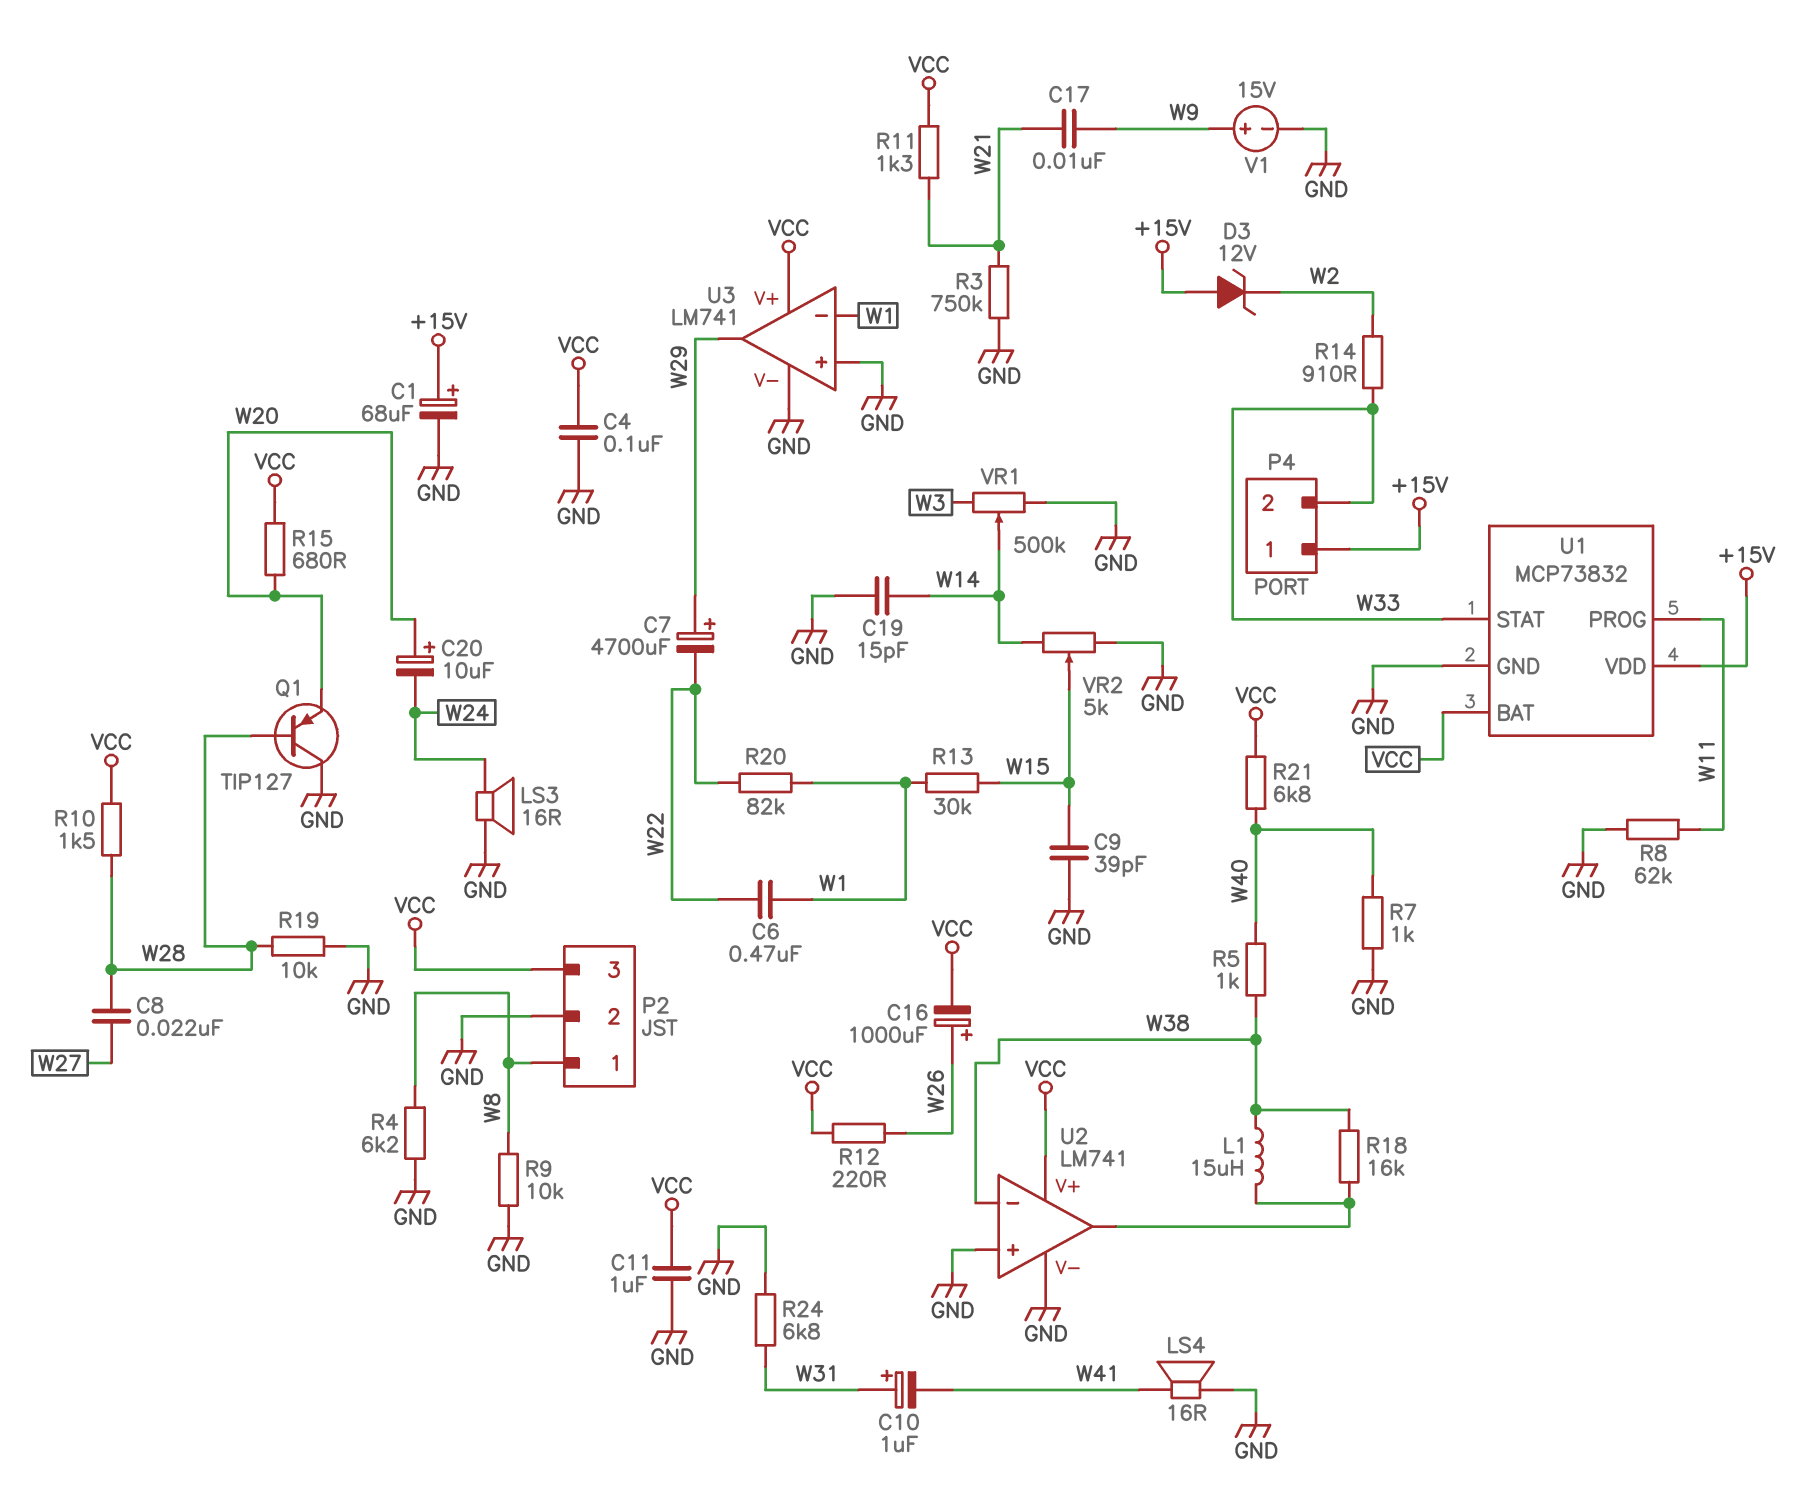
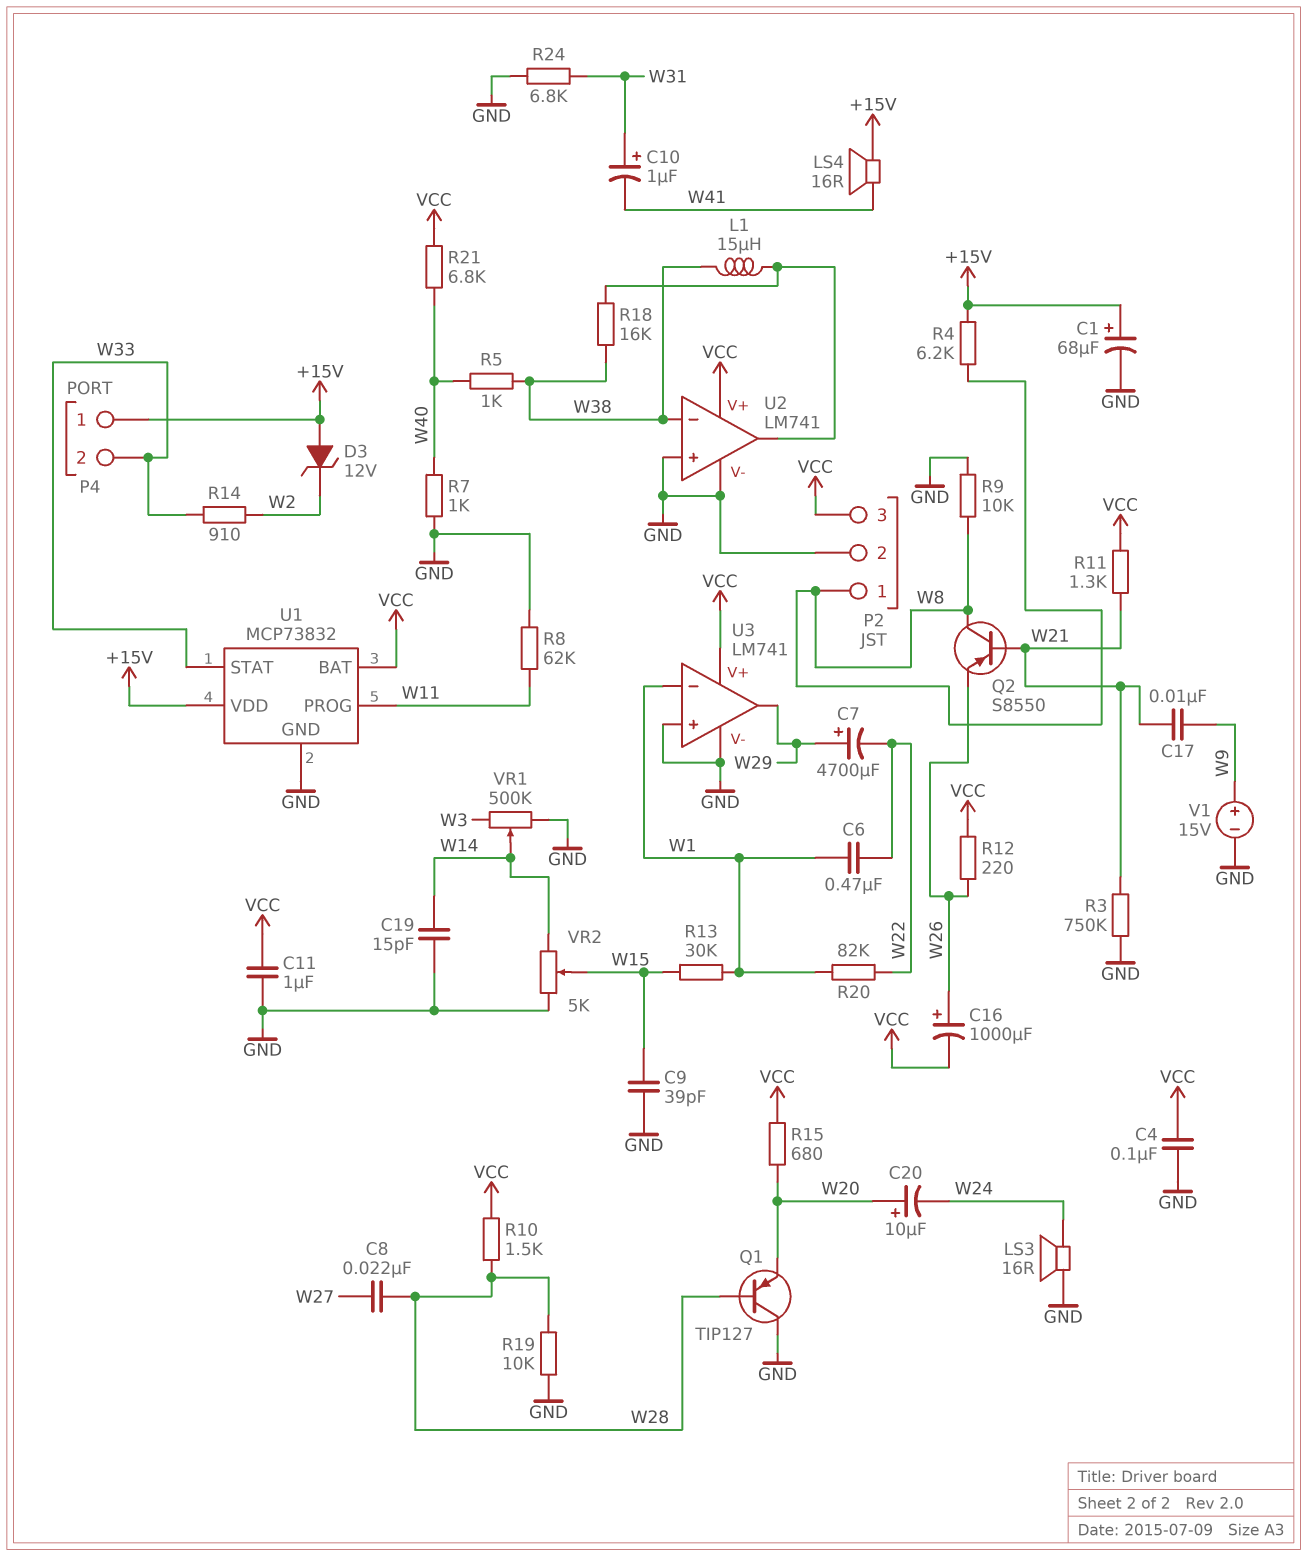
LS4: speaker 16R (GND, W41) -> speaker 16R (+15V, W41)
Q2: none -> PNP S8550 (B W21, C W8, E W26)
R4: 6.2k (GND, W8) -> 6.2k (+15V, W8)

